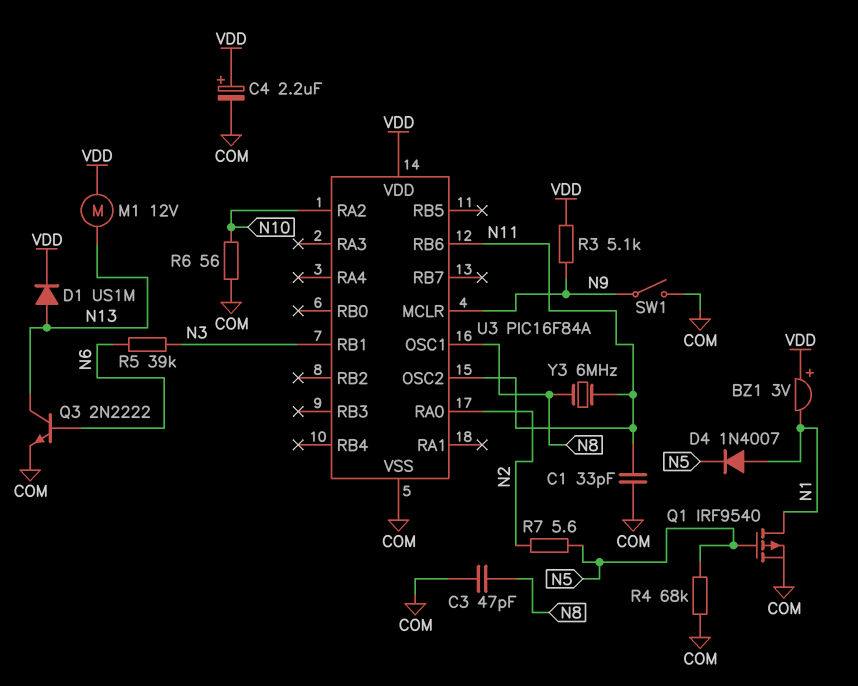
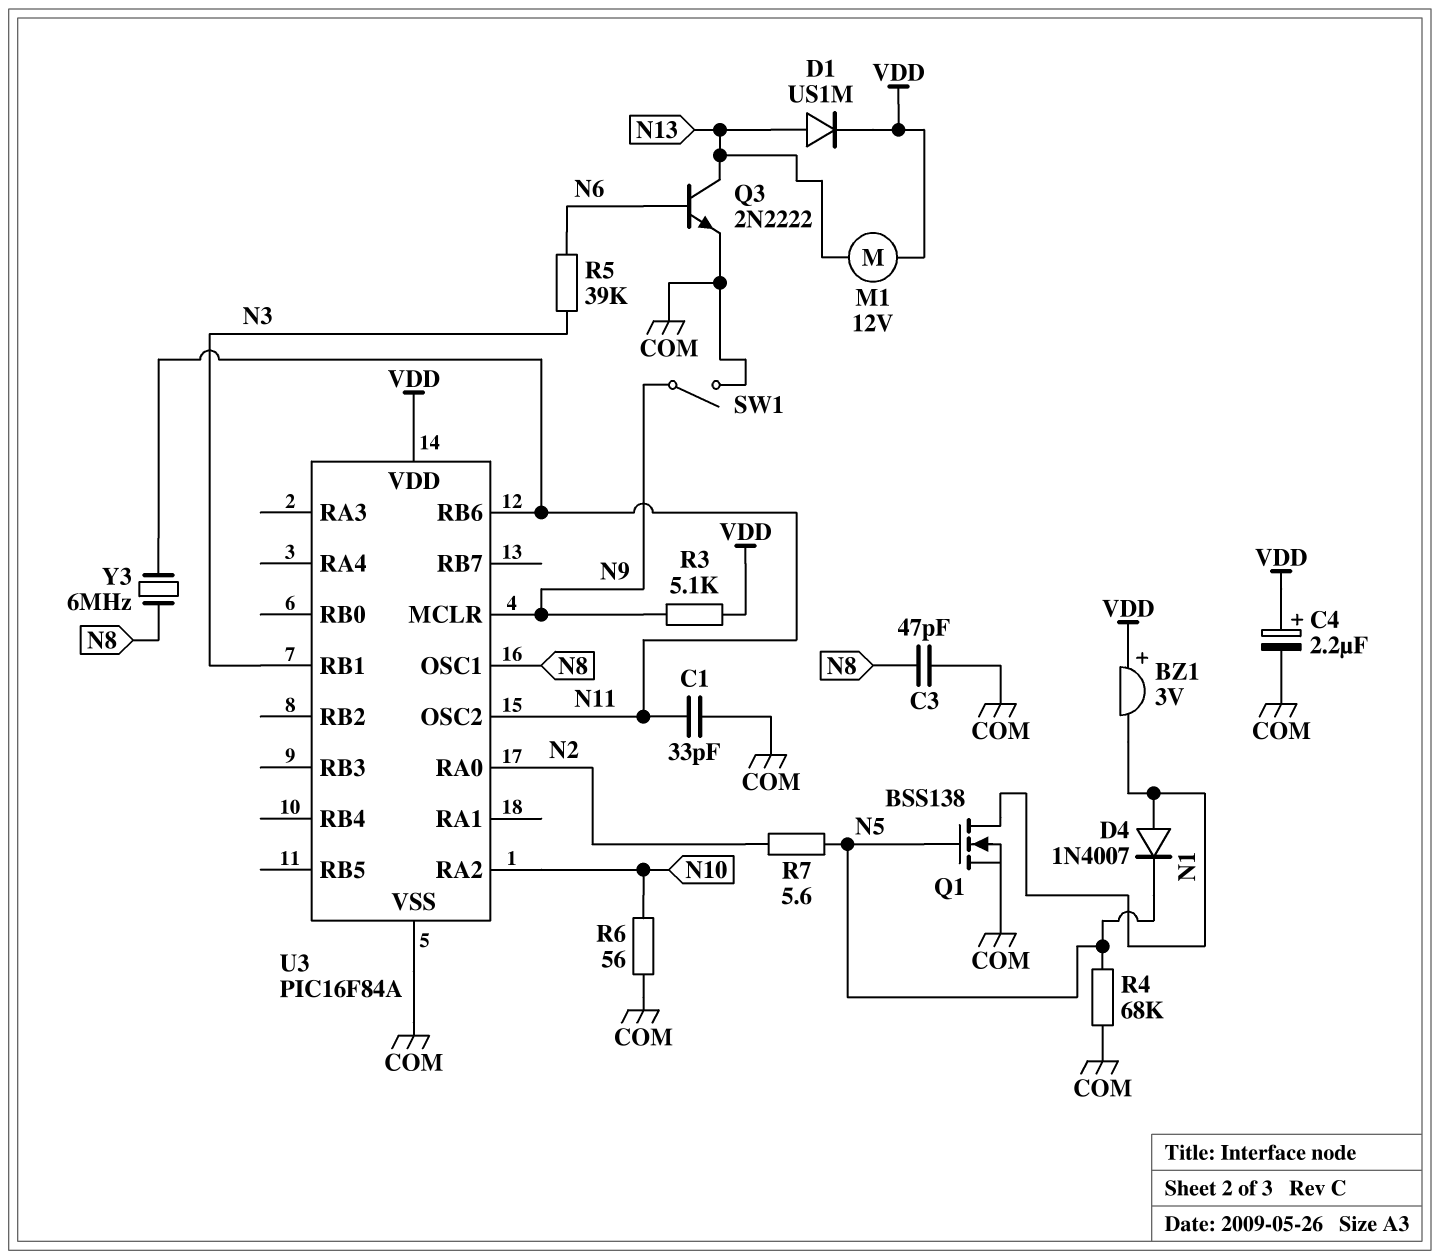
Q1: PMOS IRF9540 (G N5, D N1, S COM) -> NMOS BSS138 (G N5, D N1, S COM)

